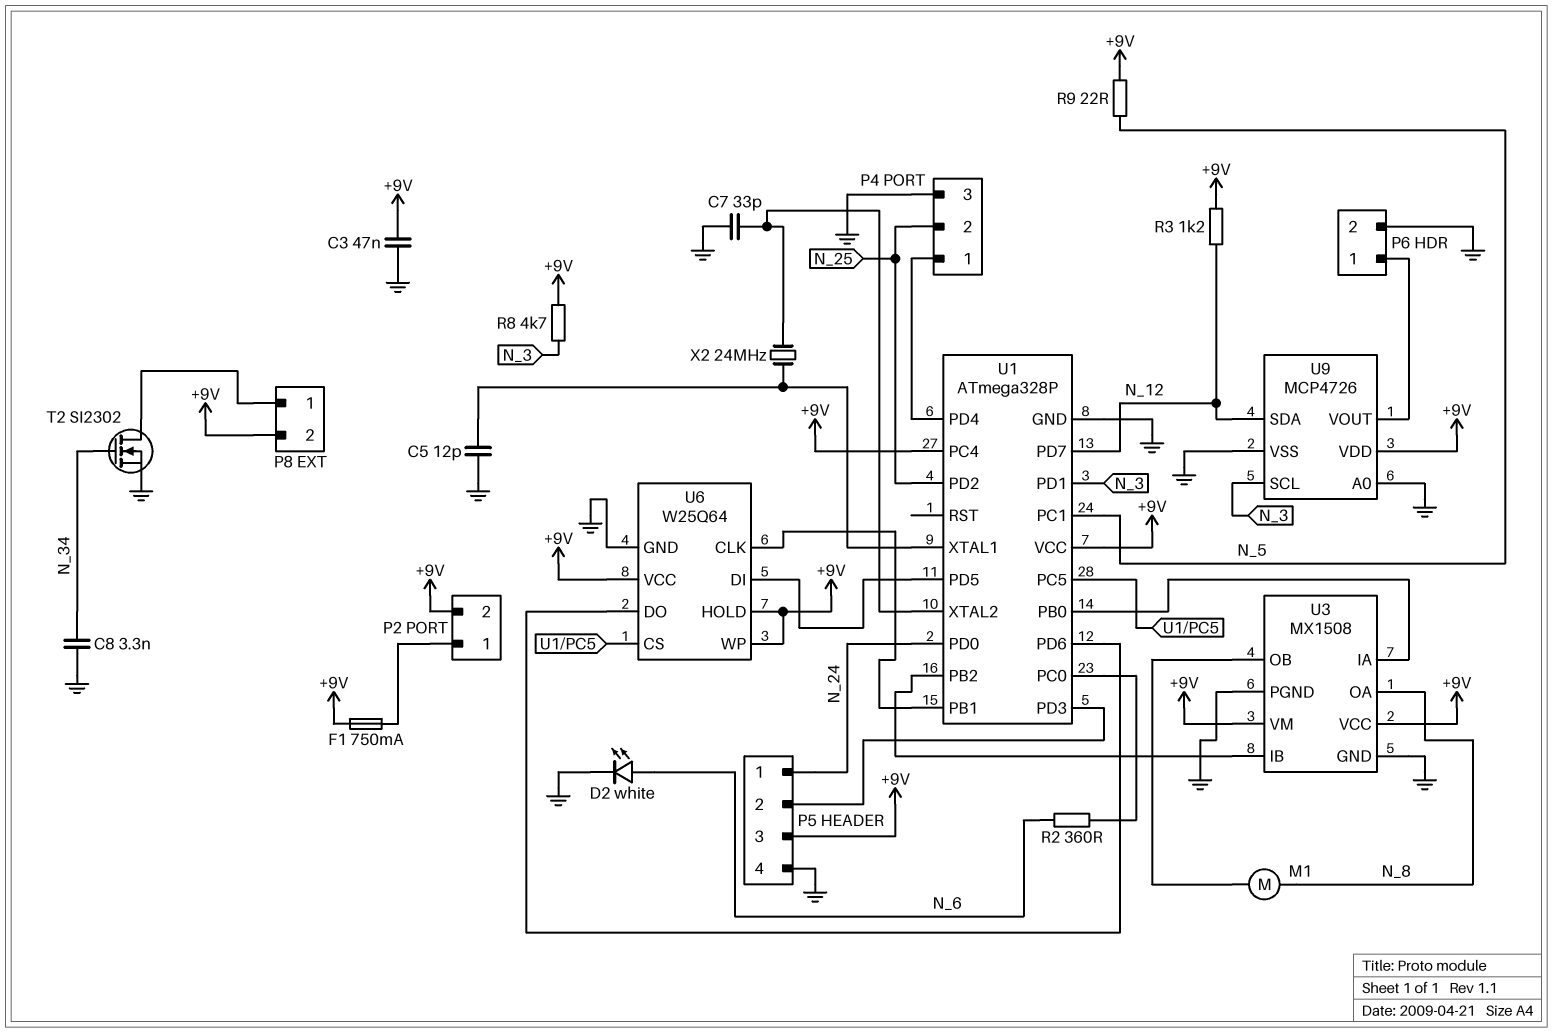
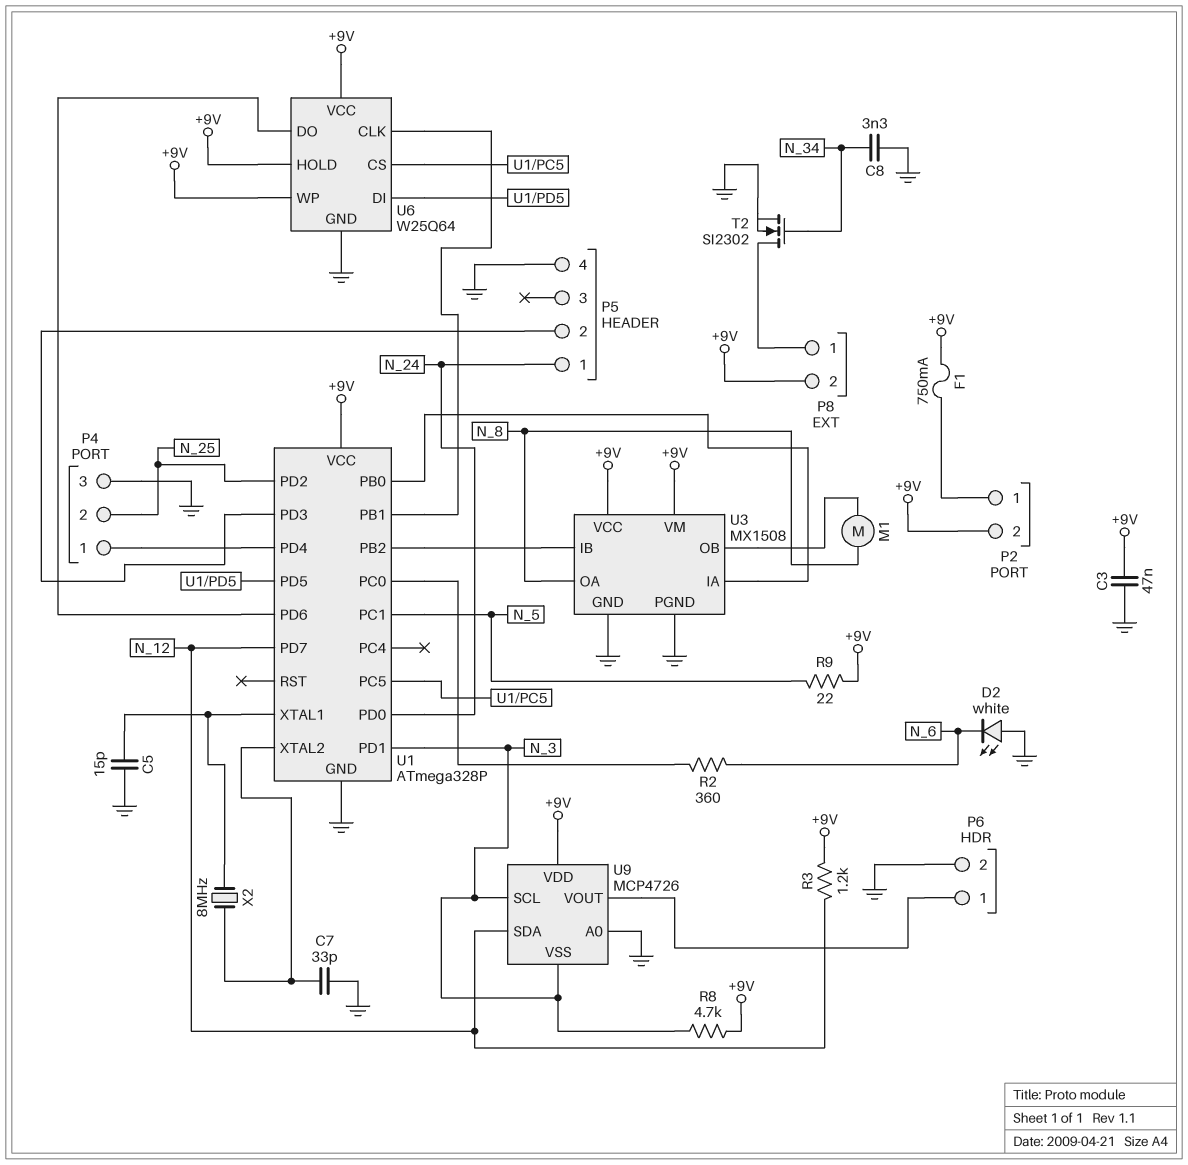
C5: 12pF (GND, U1/XTAL1) -> 15pF (GND, U1/XTAL1)
D2: LED white (A N_6, K GND) -> LED white (A GND, K N_6)
P5 pin 3: +9V -> none
U1 pin PC4: +9V -> none
U9 pin VSS: GND -> N_3
X2: 24MHz (U1/XTAL1, U1/XTAL2) -> 8MHz (U1/XTAL1, U1/XTAL2)

